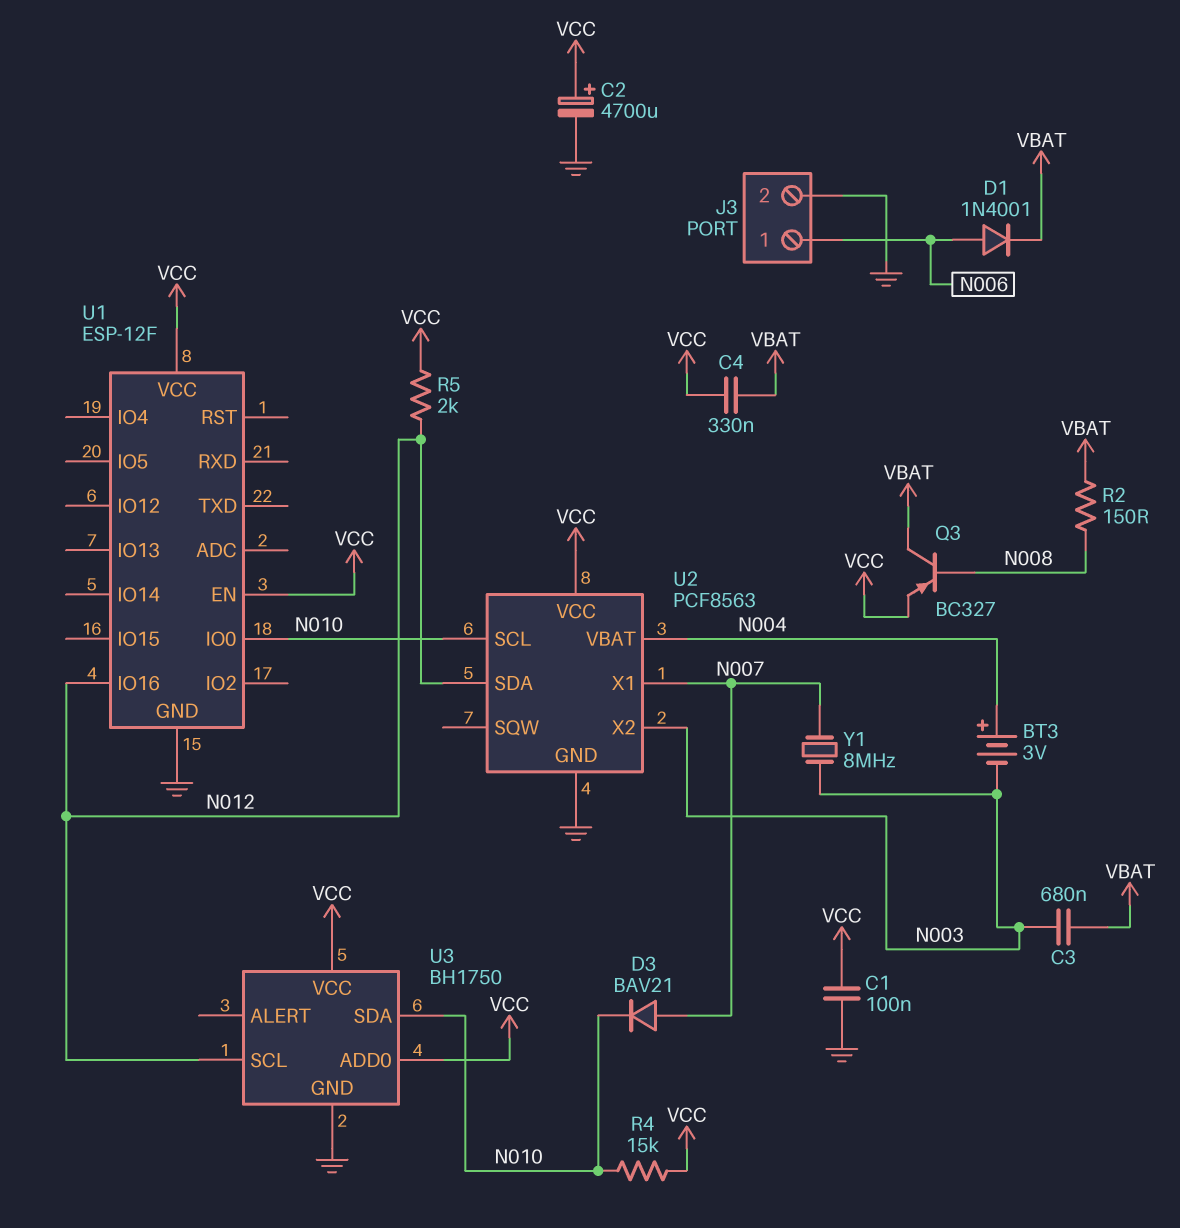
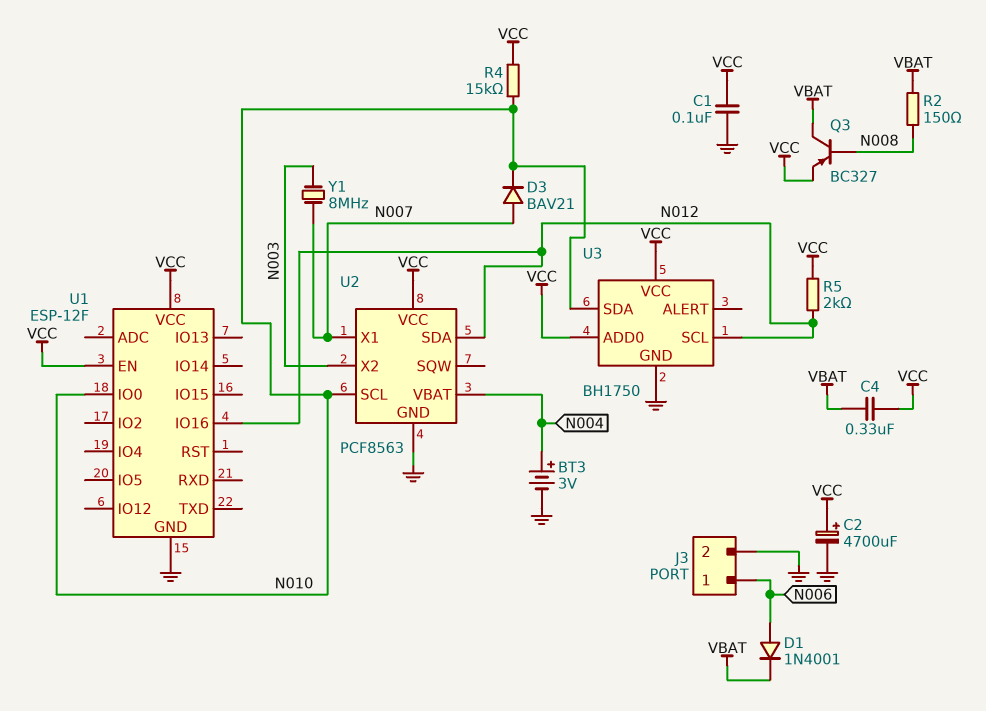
BT3: 3V (plus N004, minus N003) -> 3V (plus N004, minus GND)
C3: 680nF (N003, VBAT) -> none

